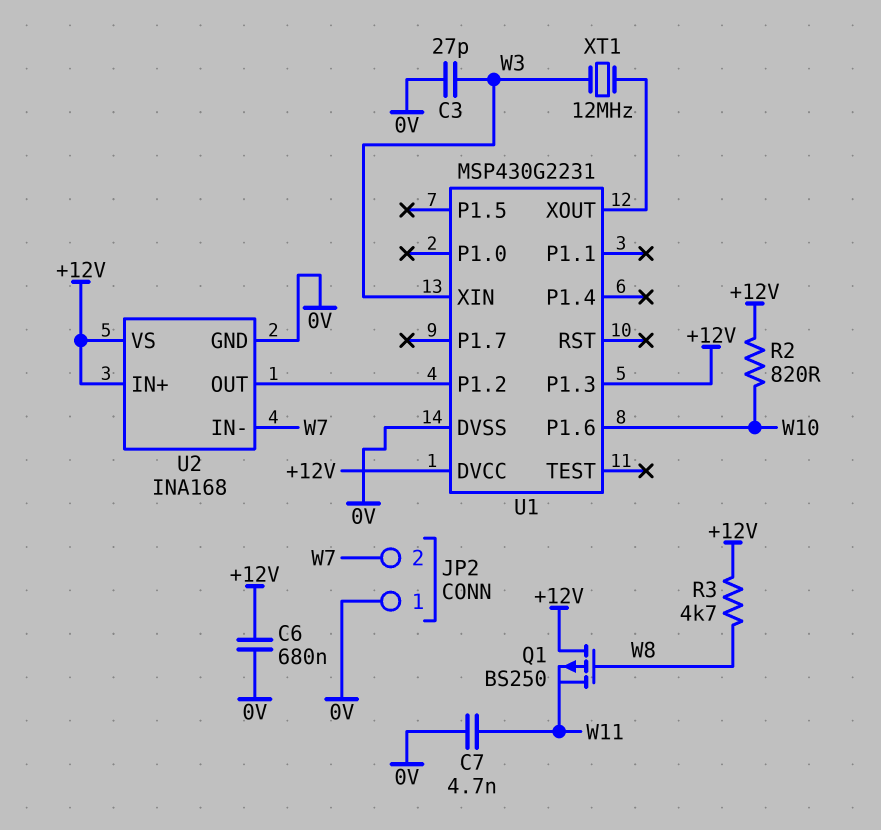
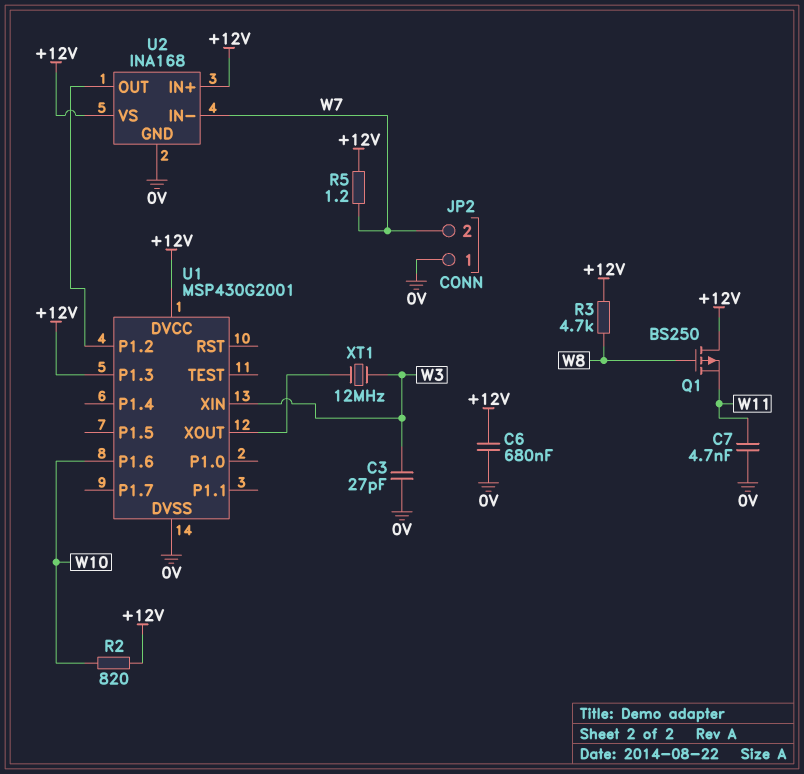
R5: none -> 1.2 (+12V, W7)
U1: MSP430G2231 -> MSP430G2001

